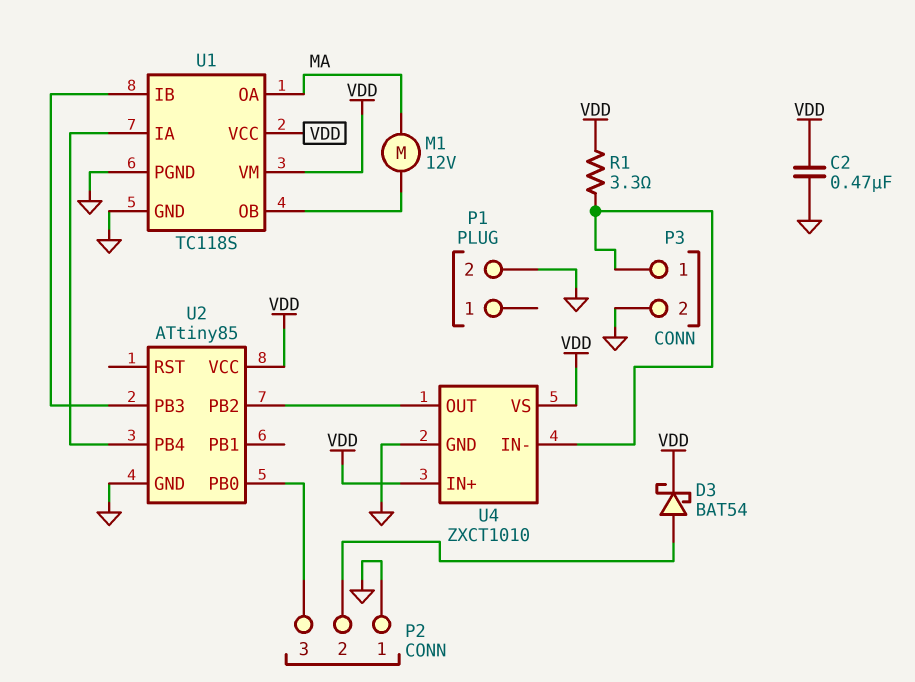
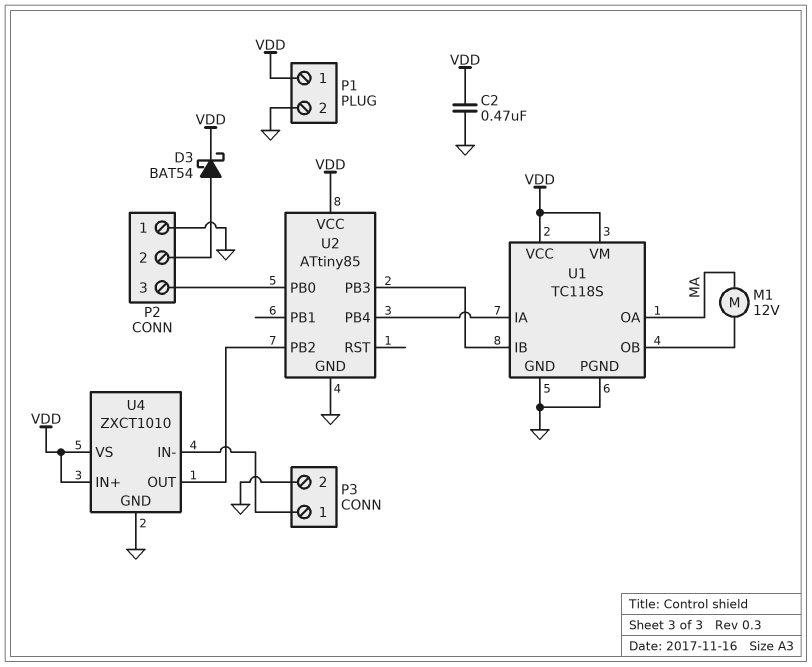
P1 pin 1: none -> VDD
R1: 3.3 (P3/1, VDD) -> none

